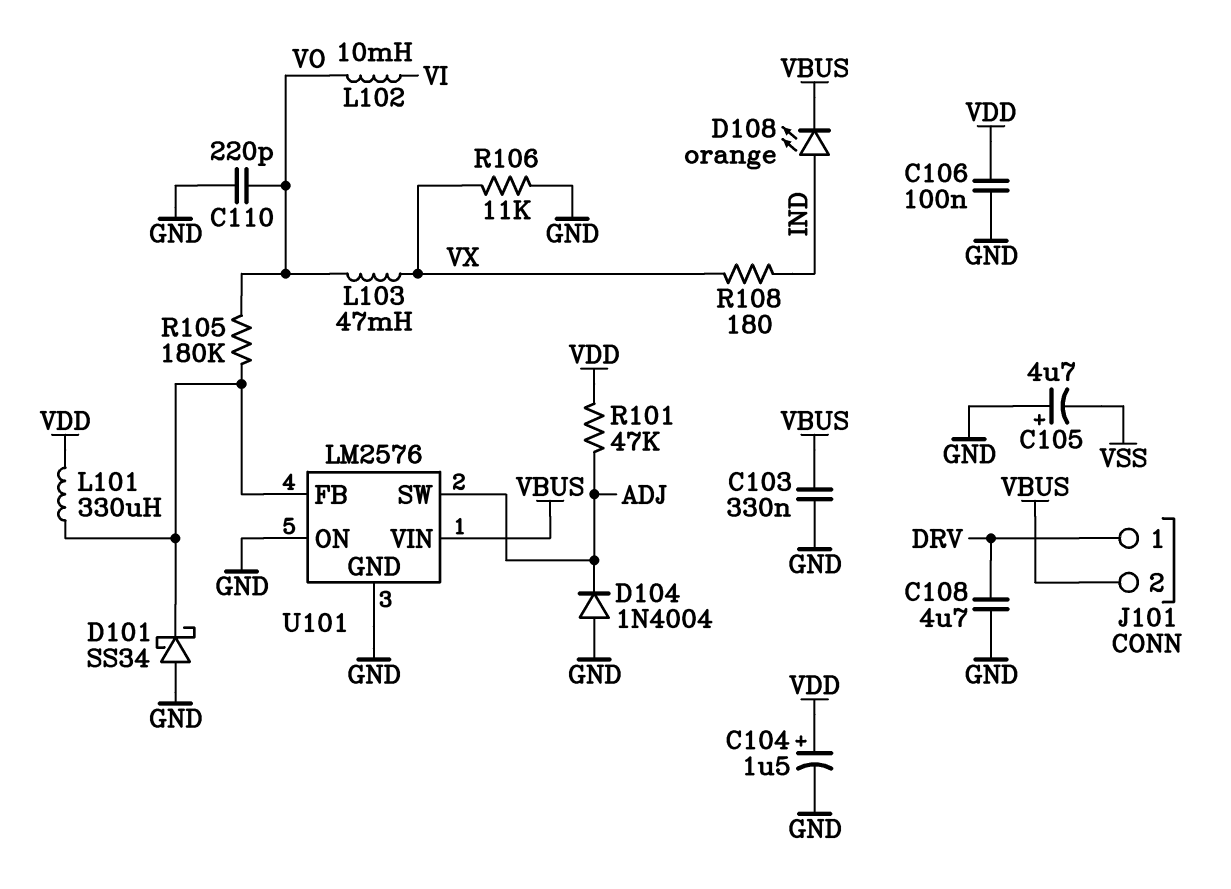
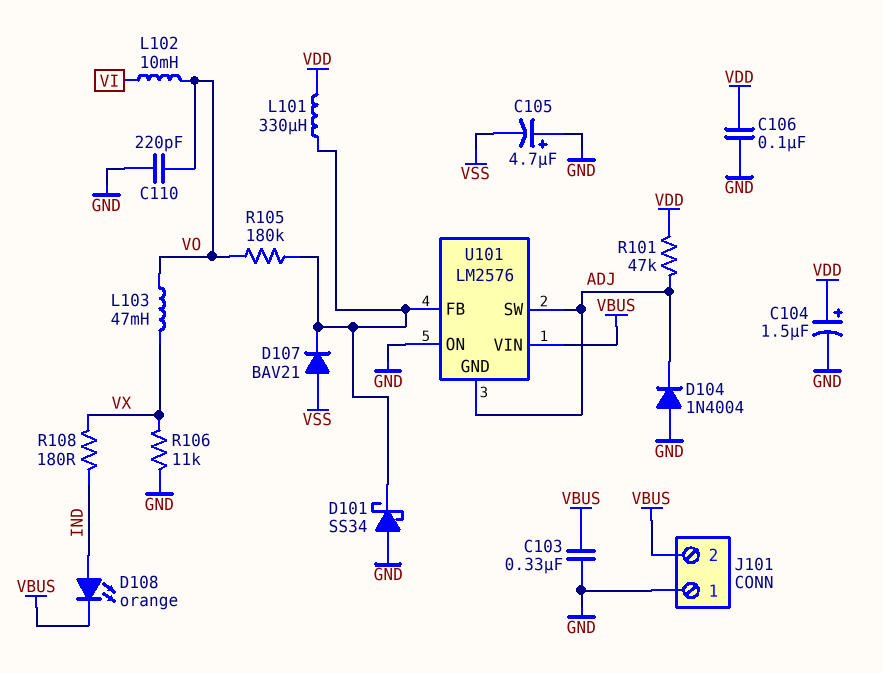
C108: 4.7uF (DRV, GND) -> none
D107: none -> diode BAV21 (A VSS, K U101/FB)
J101 pin 1: DRV -> GND
U101 pin GND: GND -> ADJ

